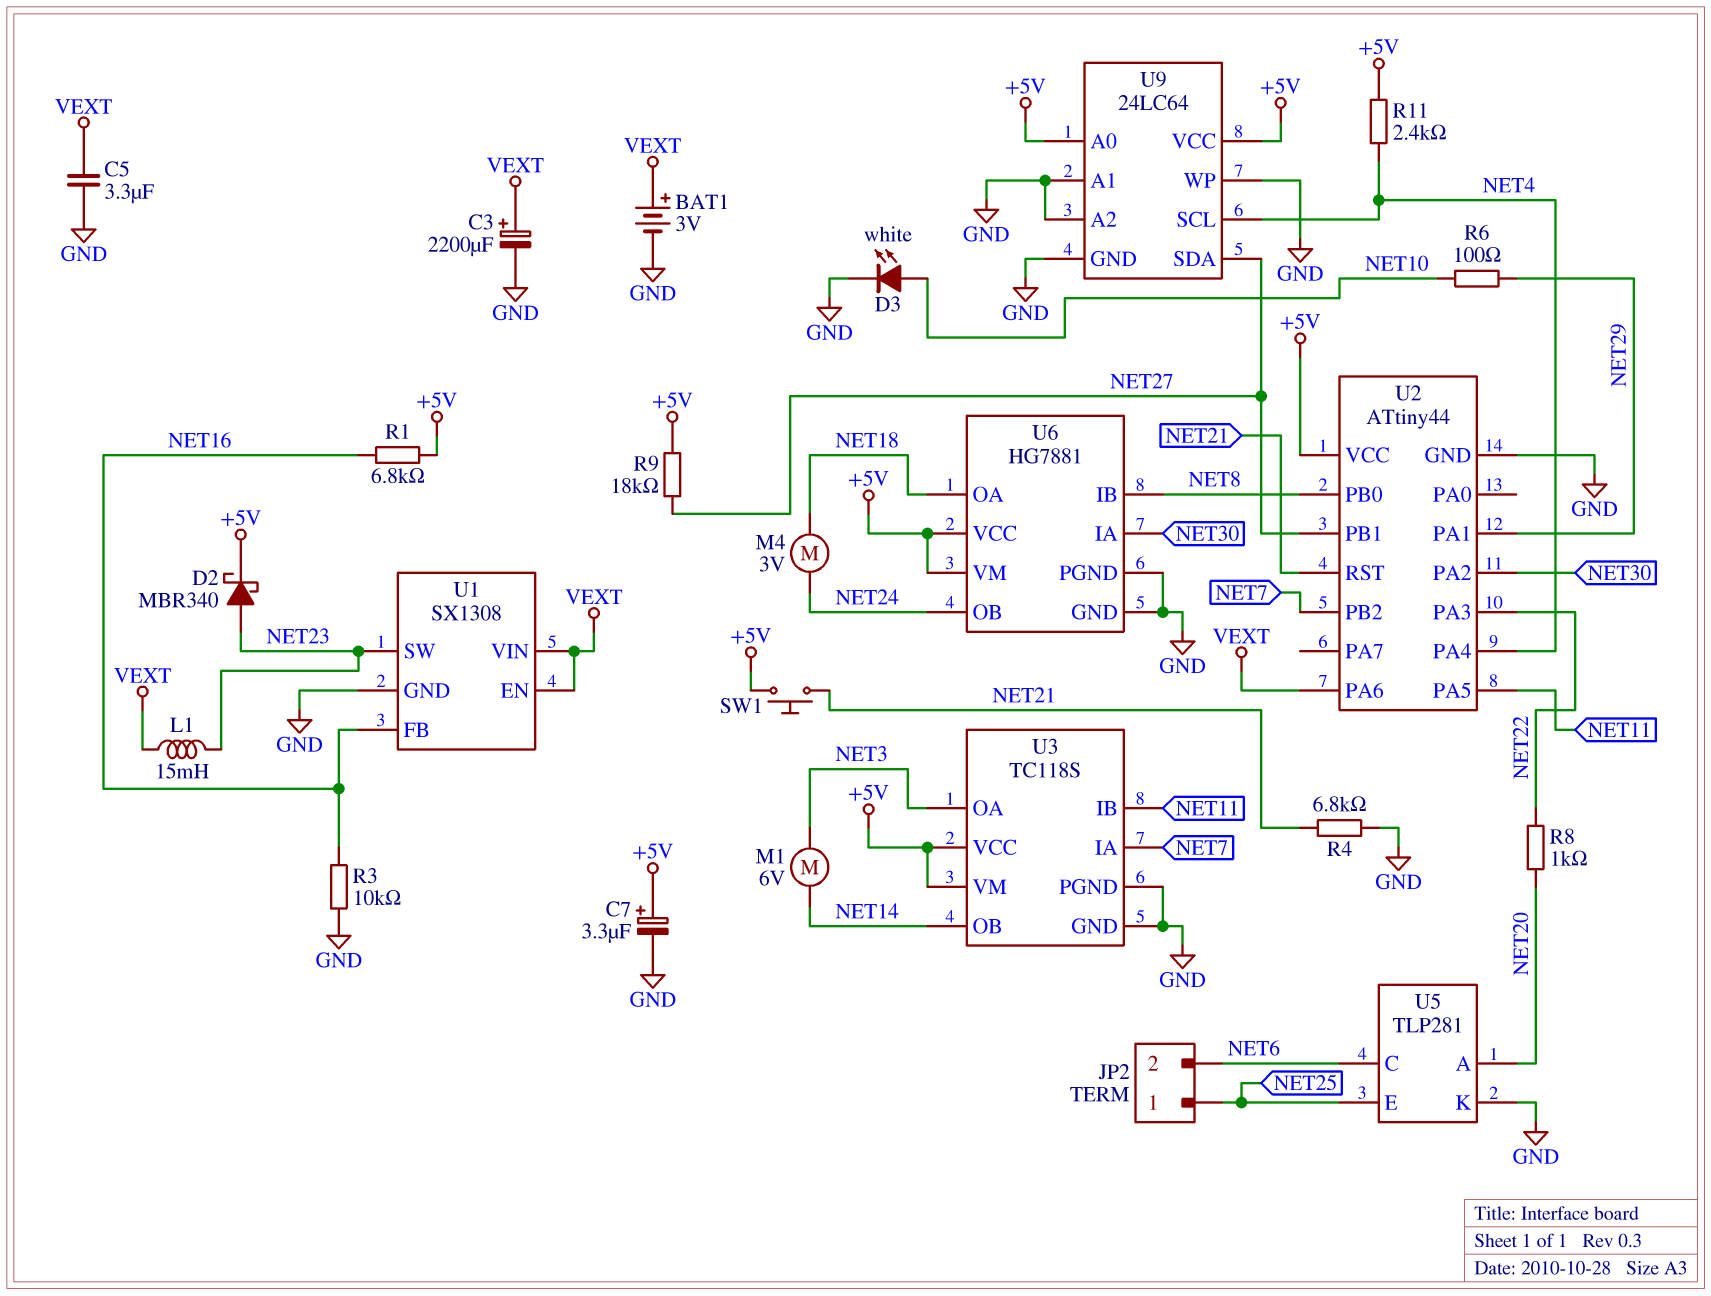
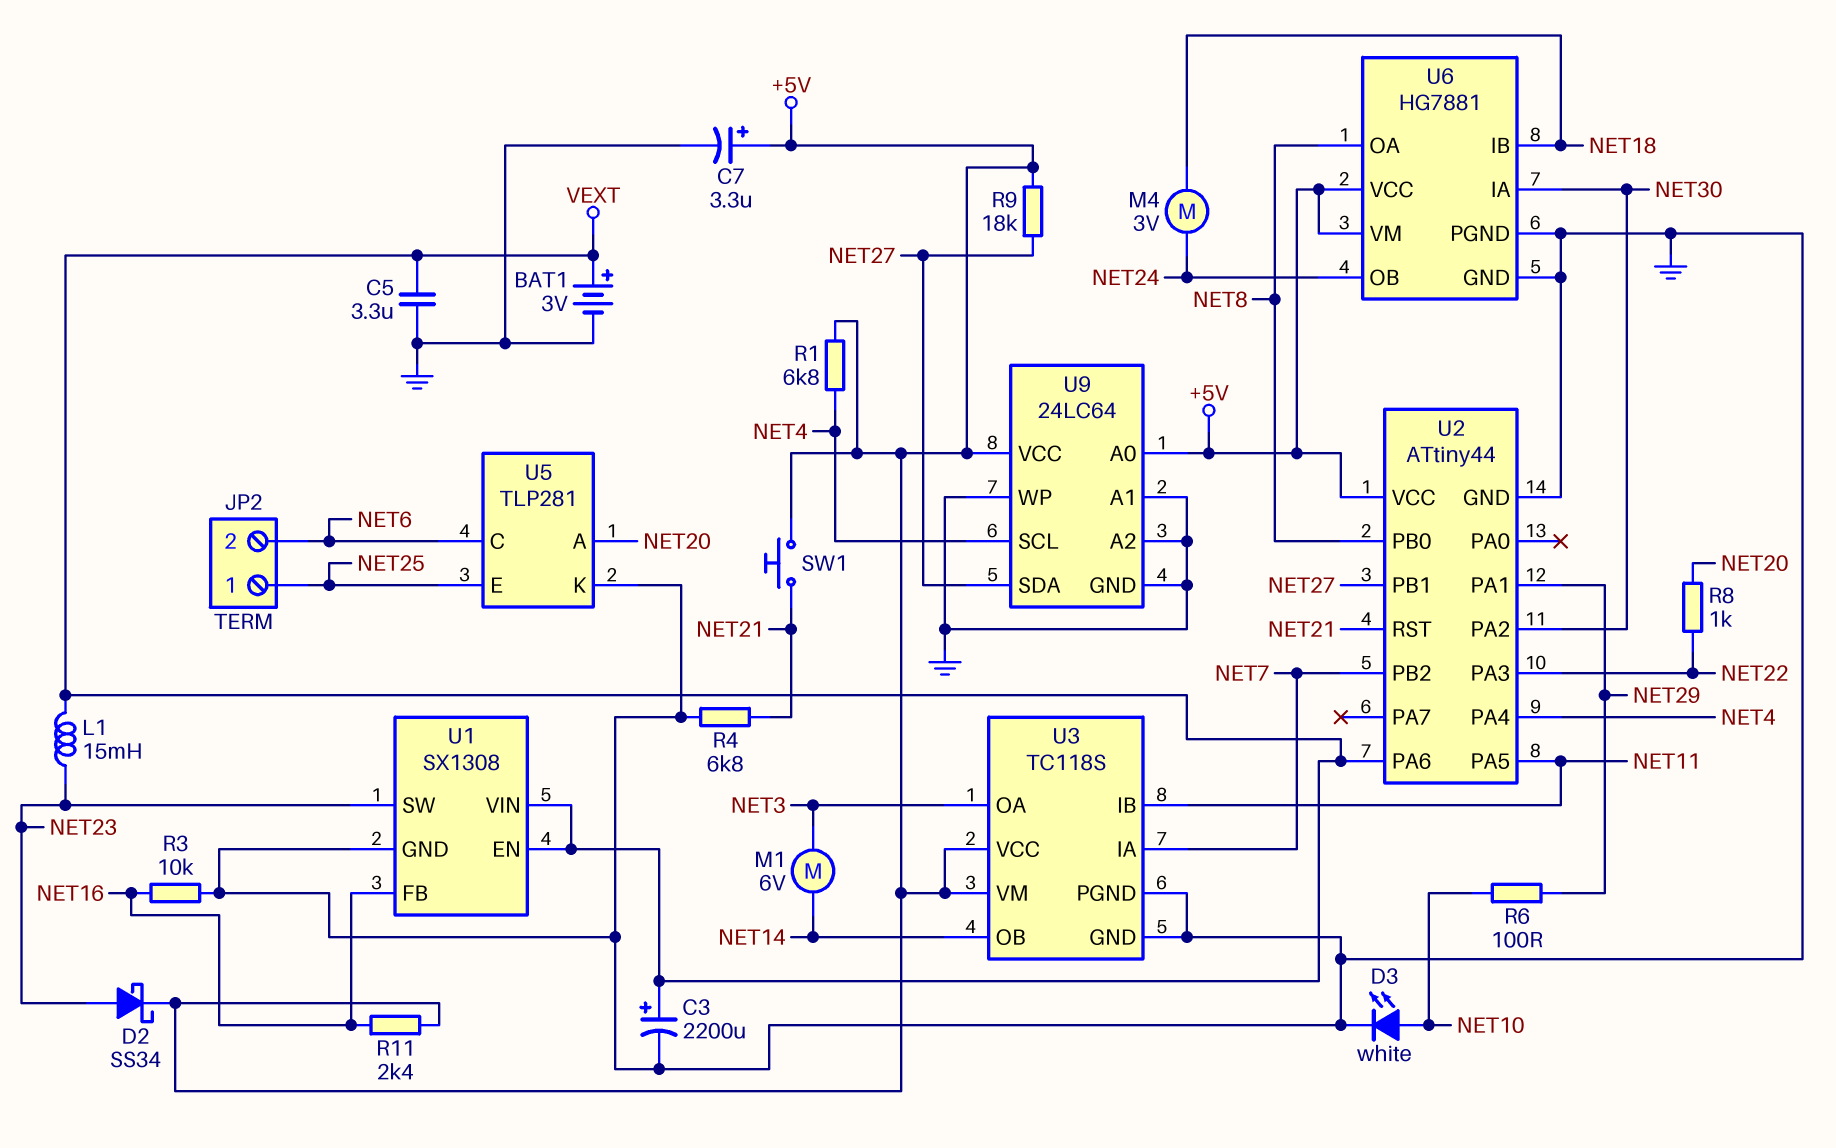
D2: schottky MBR340 (A NET23, K +5V) -> schottky SS34 (A NET23, K +5V)
R1: 6.8k (+5V, NET16) -> 6.8k (+5V, NET4)
R11: 2.4k (+5V, NET4) -> 2.4k (+5V, NET16)
U6 pin IB: NET8 -> NET18
U6 pin OA: NET18 -> NET8

